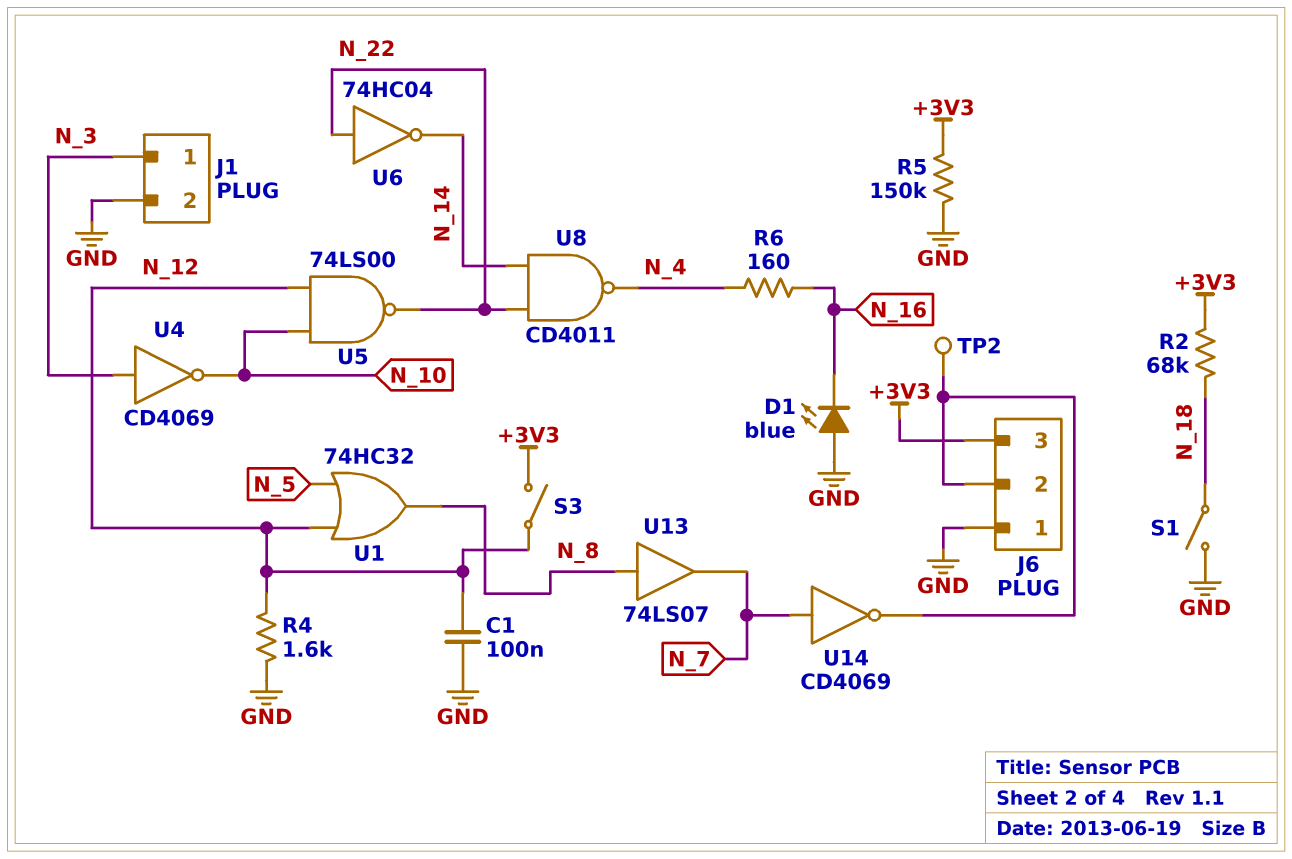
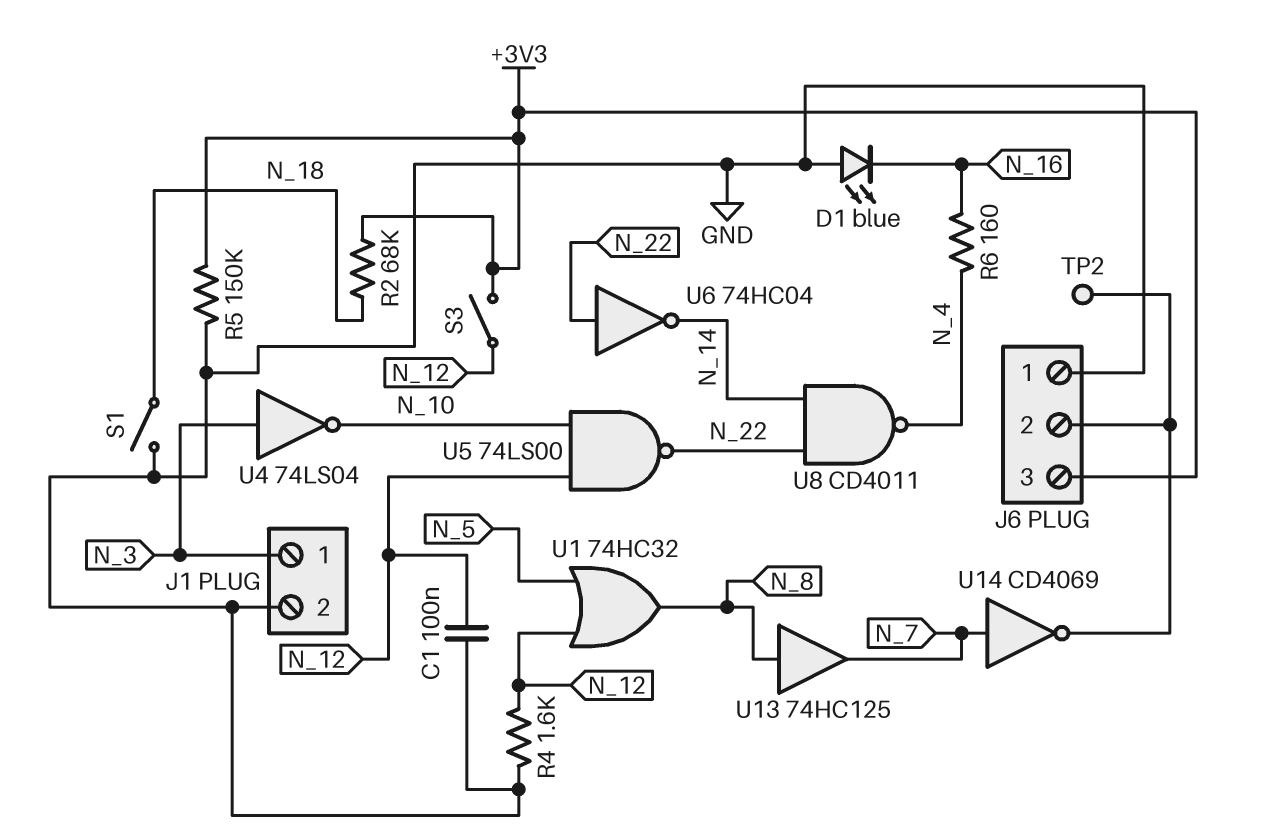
U4: NOT CD4069 (in N_3, out N_10) -> NOT 74LS04 (in N_3, out N_10)
U13: buffer 74LS07 (in N_8, out N_7) -> buffer 74HC125 (in N_8, out N_7)

